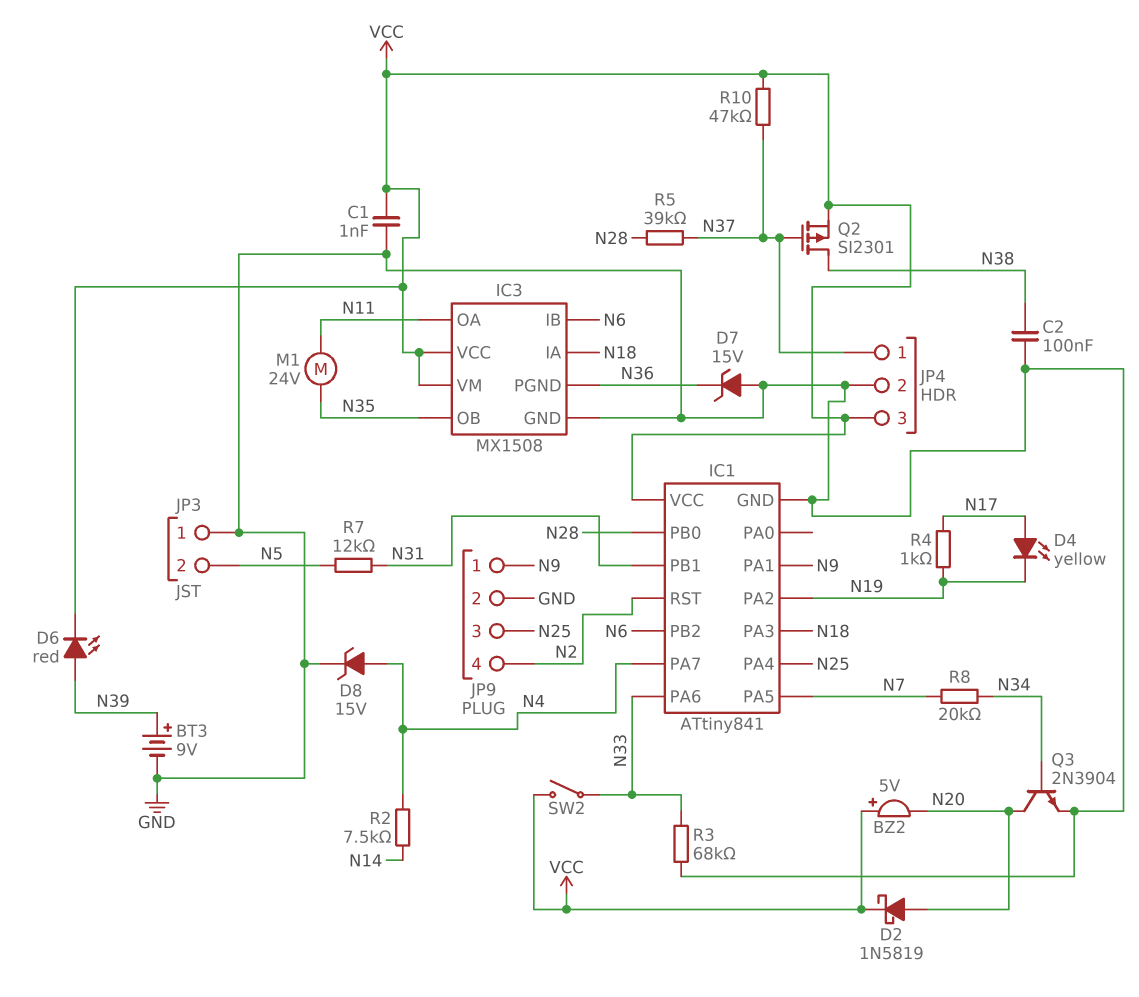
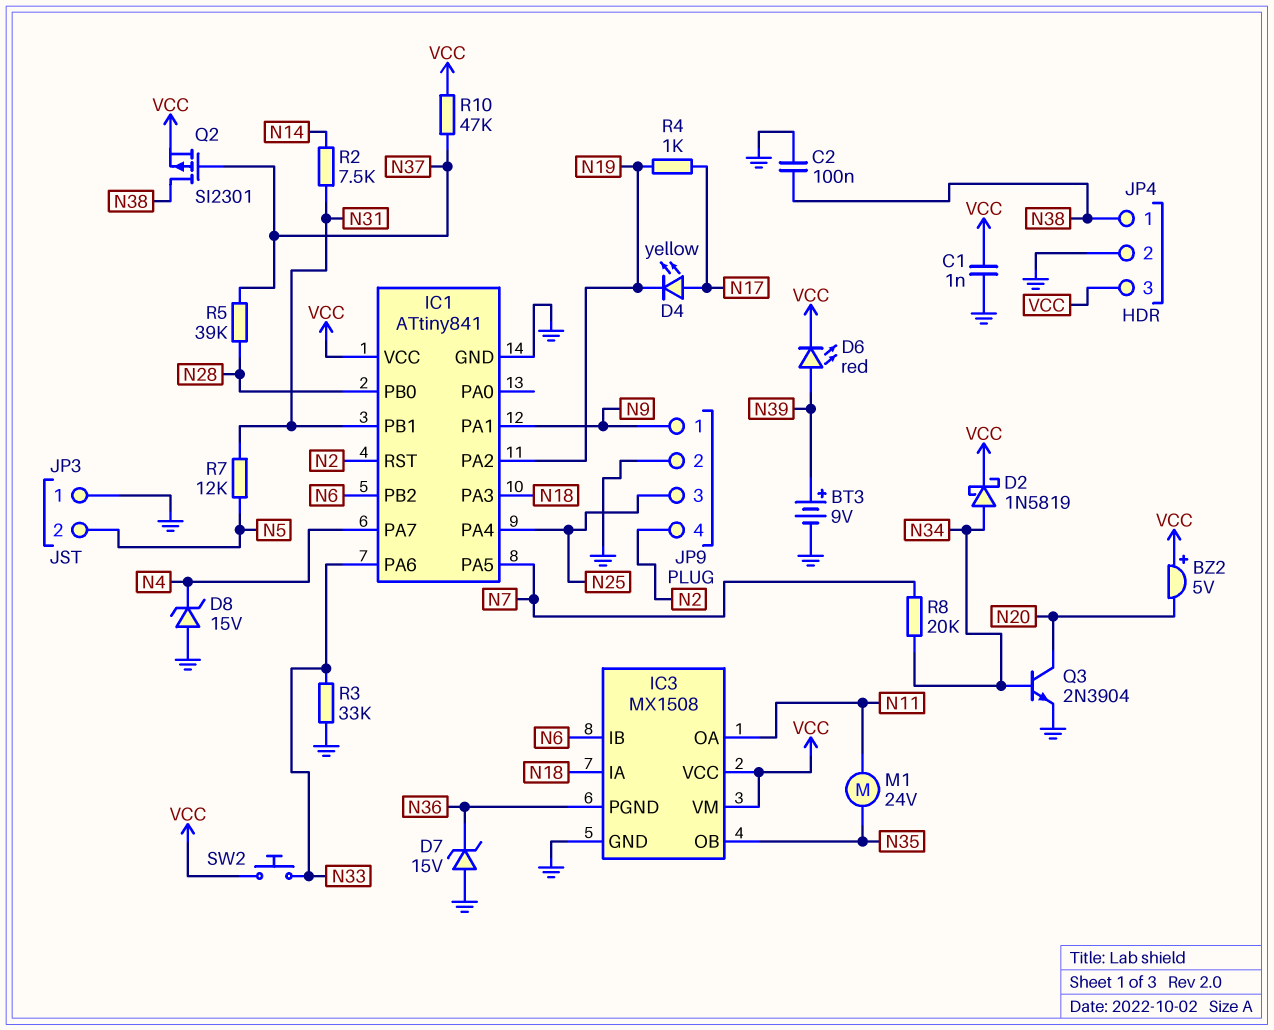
D2: schottky 1N5819 (A N20, K VCC) -> schottky 1N5819 (A N34, K VCC)
D8: zener 15V (A N4, K GND) -> zener 15V (A GND, K N4)
JP4 pin 1: N37 -> N38
R2: 7.5k (N4, N14) -> 7.5k (N14, N31)
R3: 68k (GND, N33) -> 33k (GND, N33)
SW2: switch (N33, VCC) -> button (N33, VCC)

